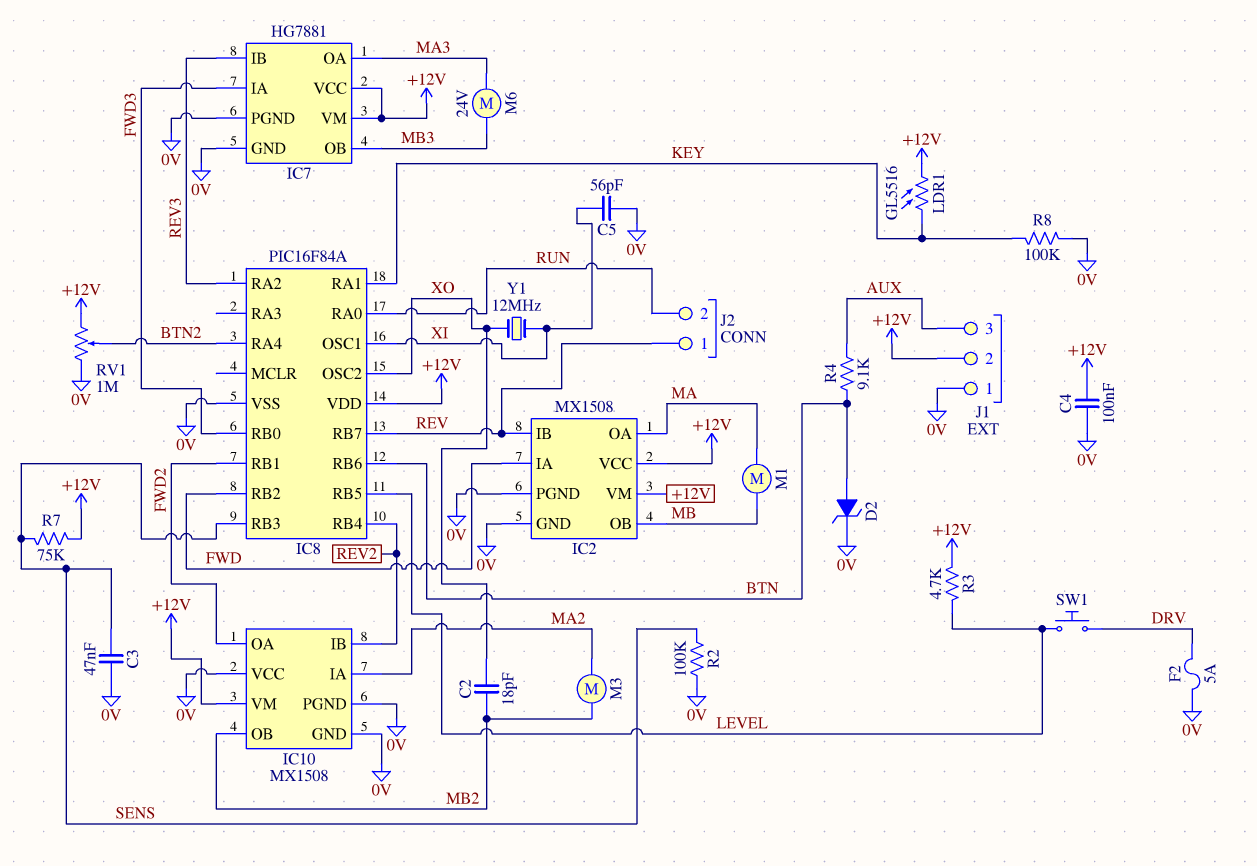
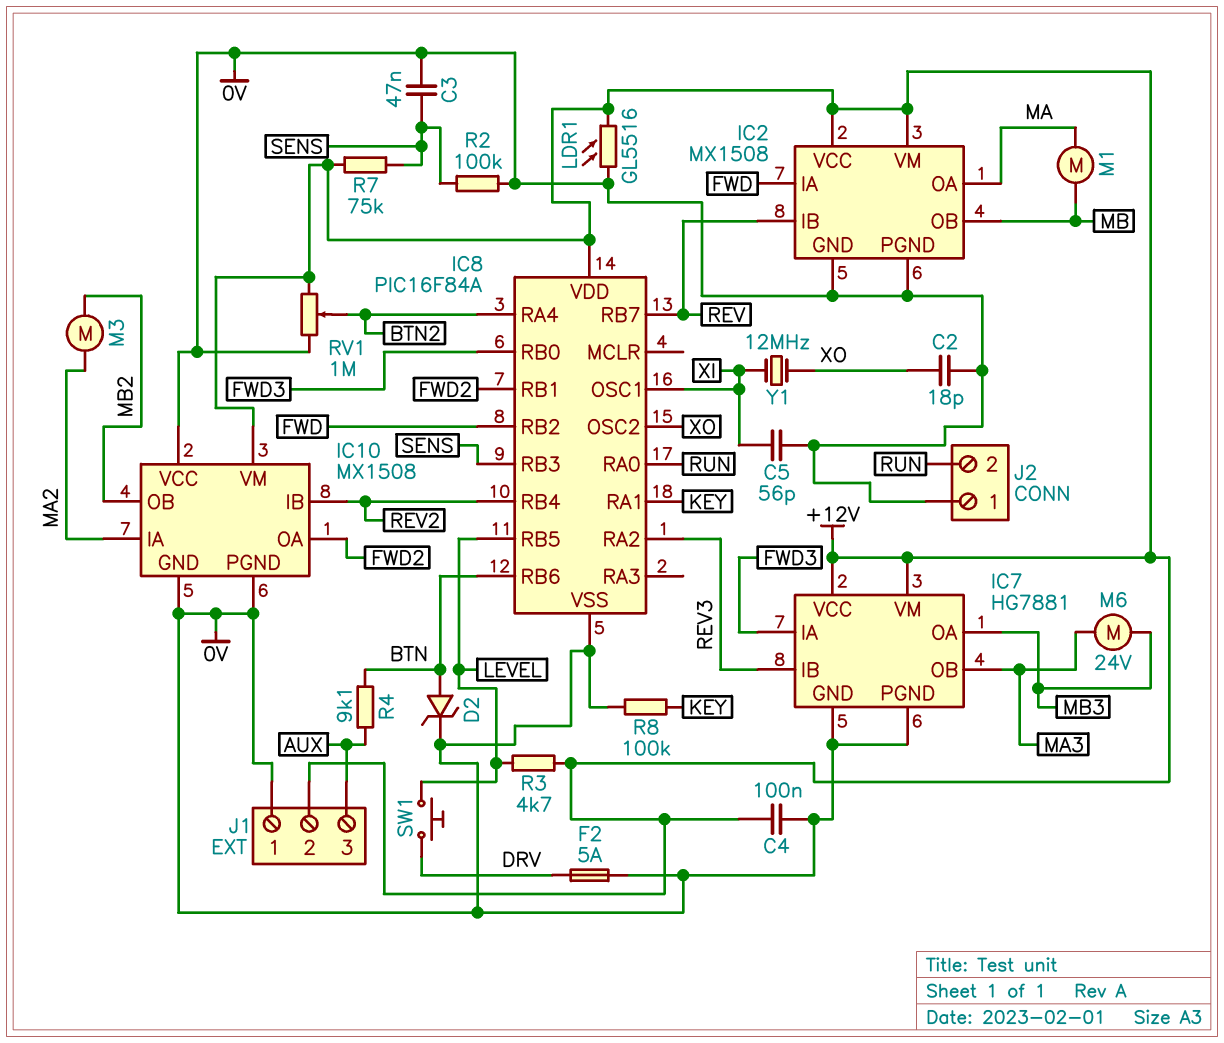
C2: 18pF (MB2, XO) -> 18pF (0V, XO)
IC7 pin OA: MA3 -> MB3
IC7 pin OB: MB3 -> MA3
J2 pin 1: REV -> 0V
LDR1: GL5516 (+12V, KEY) -> GL5516 (+12V, 0V)

